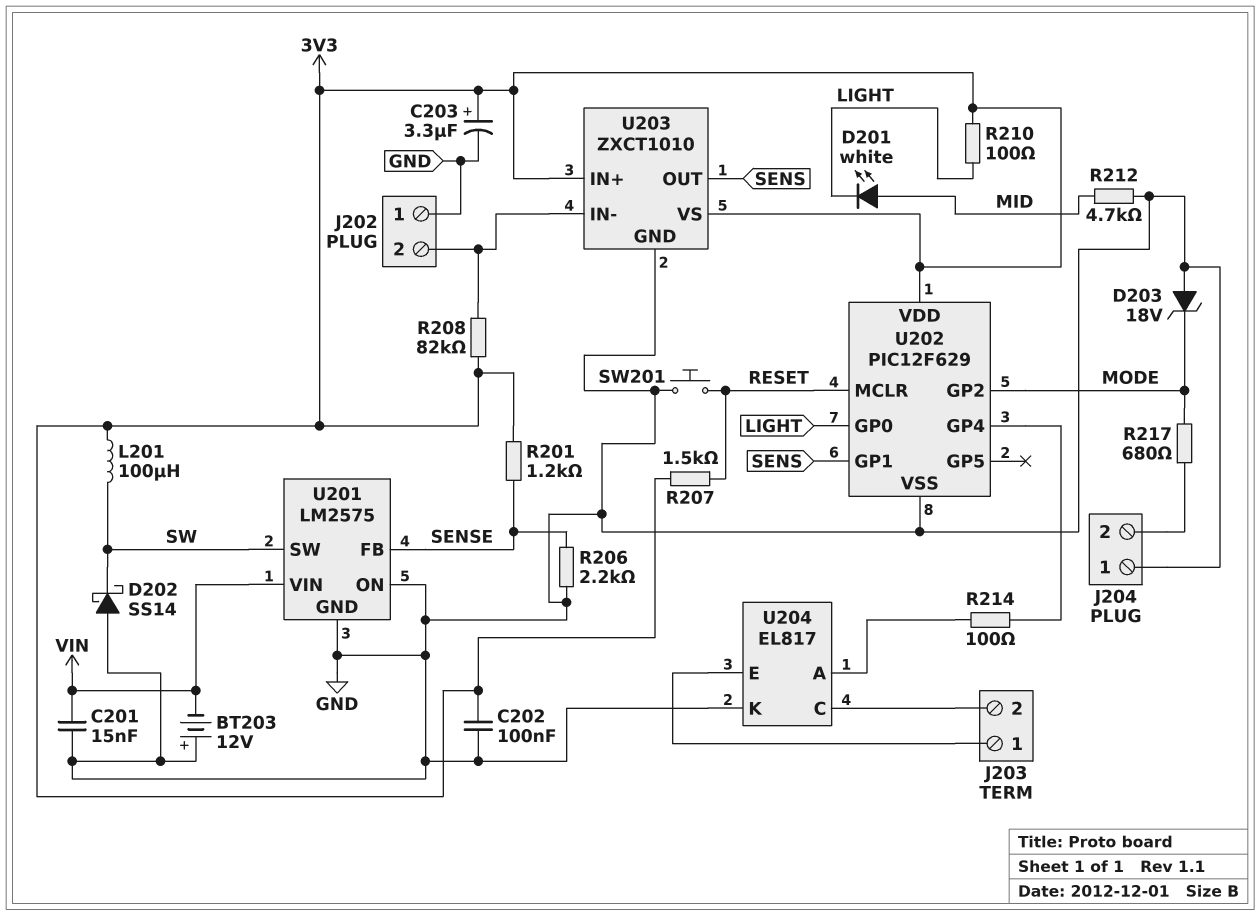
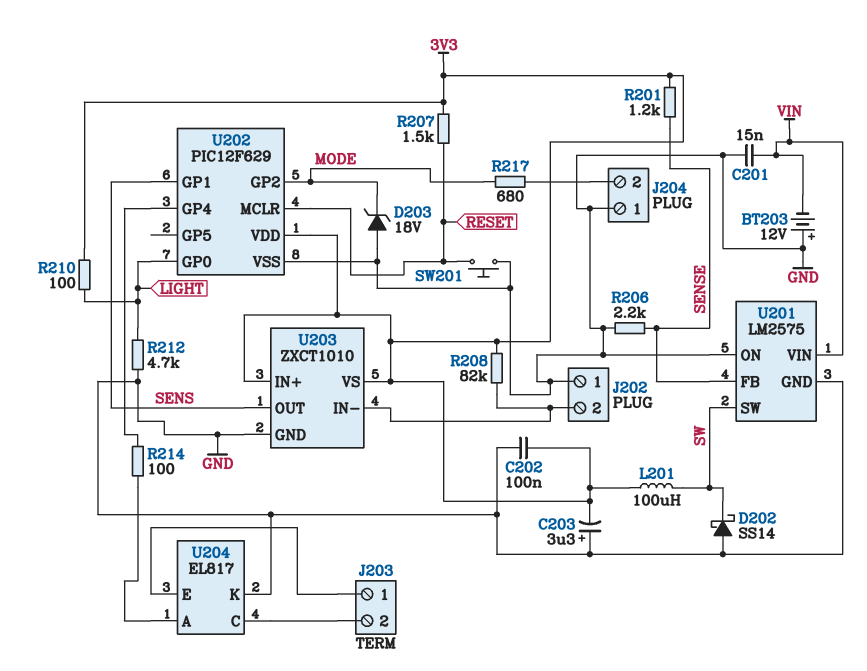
C203: 3.3uF (plus 3V3, minus GND) -> 3.3uF (plus GND, minus 3V3)
D201: LED white (A MID, K LIGHT) -> none
R212: 4.7k (GND, MID) -> 4.7k (GND, LIGHT)

